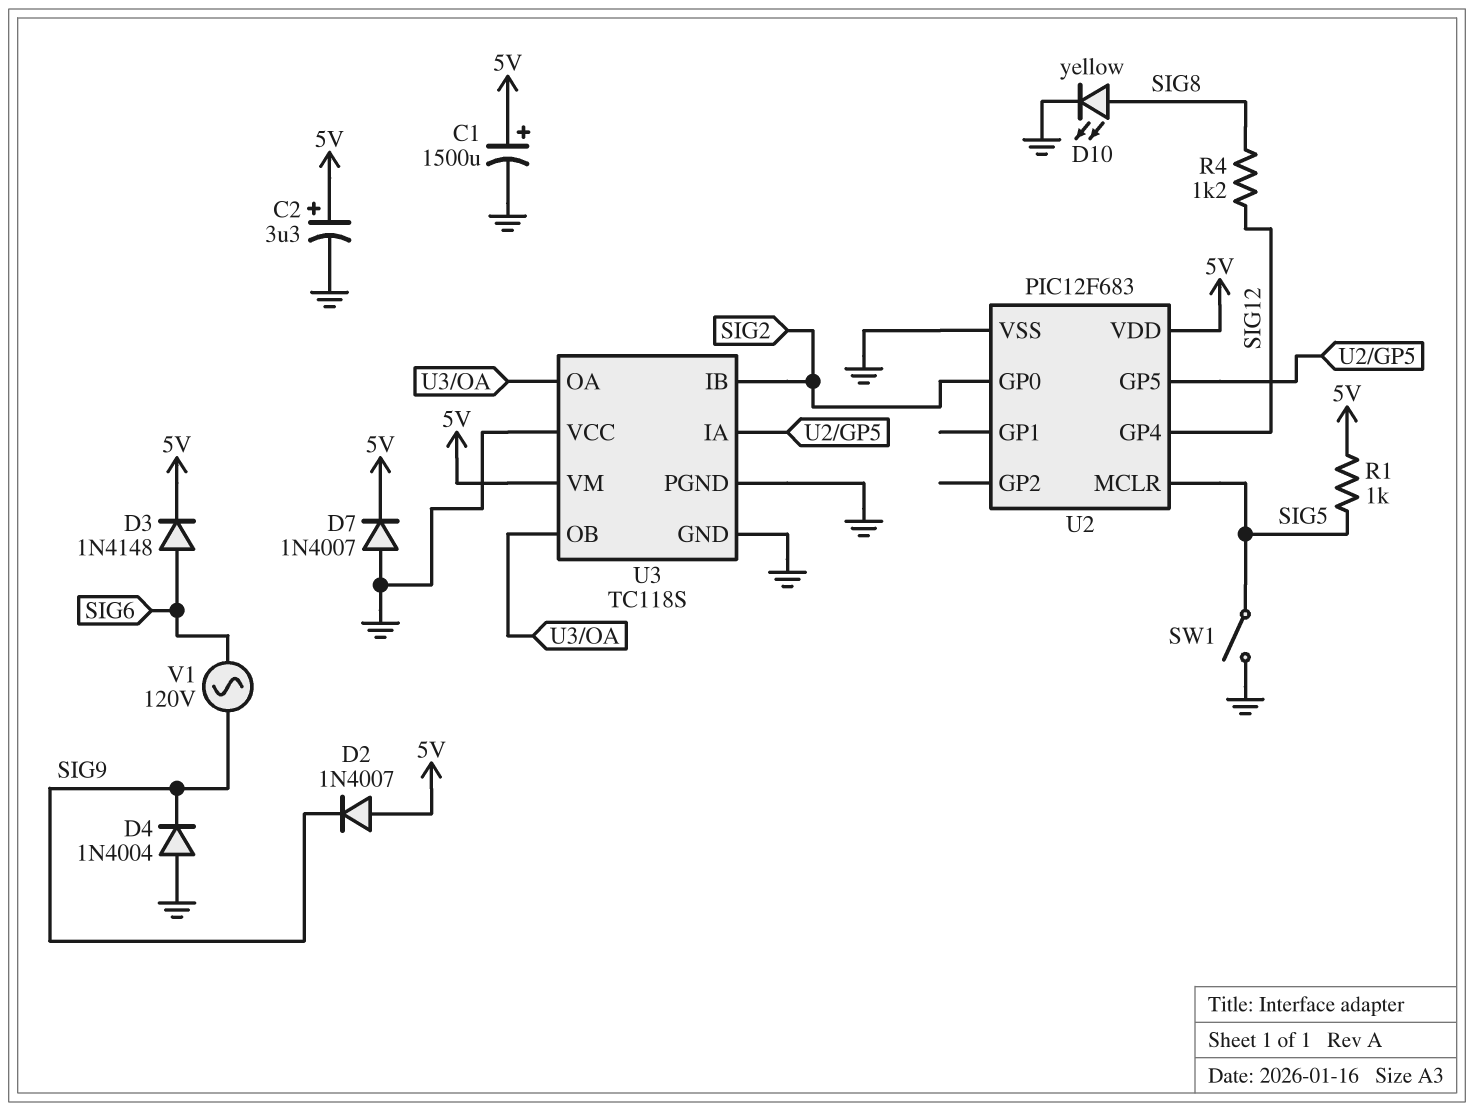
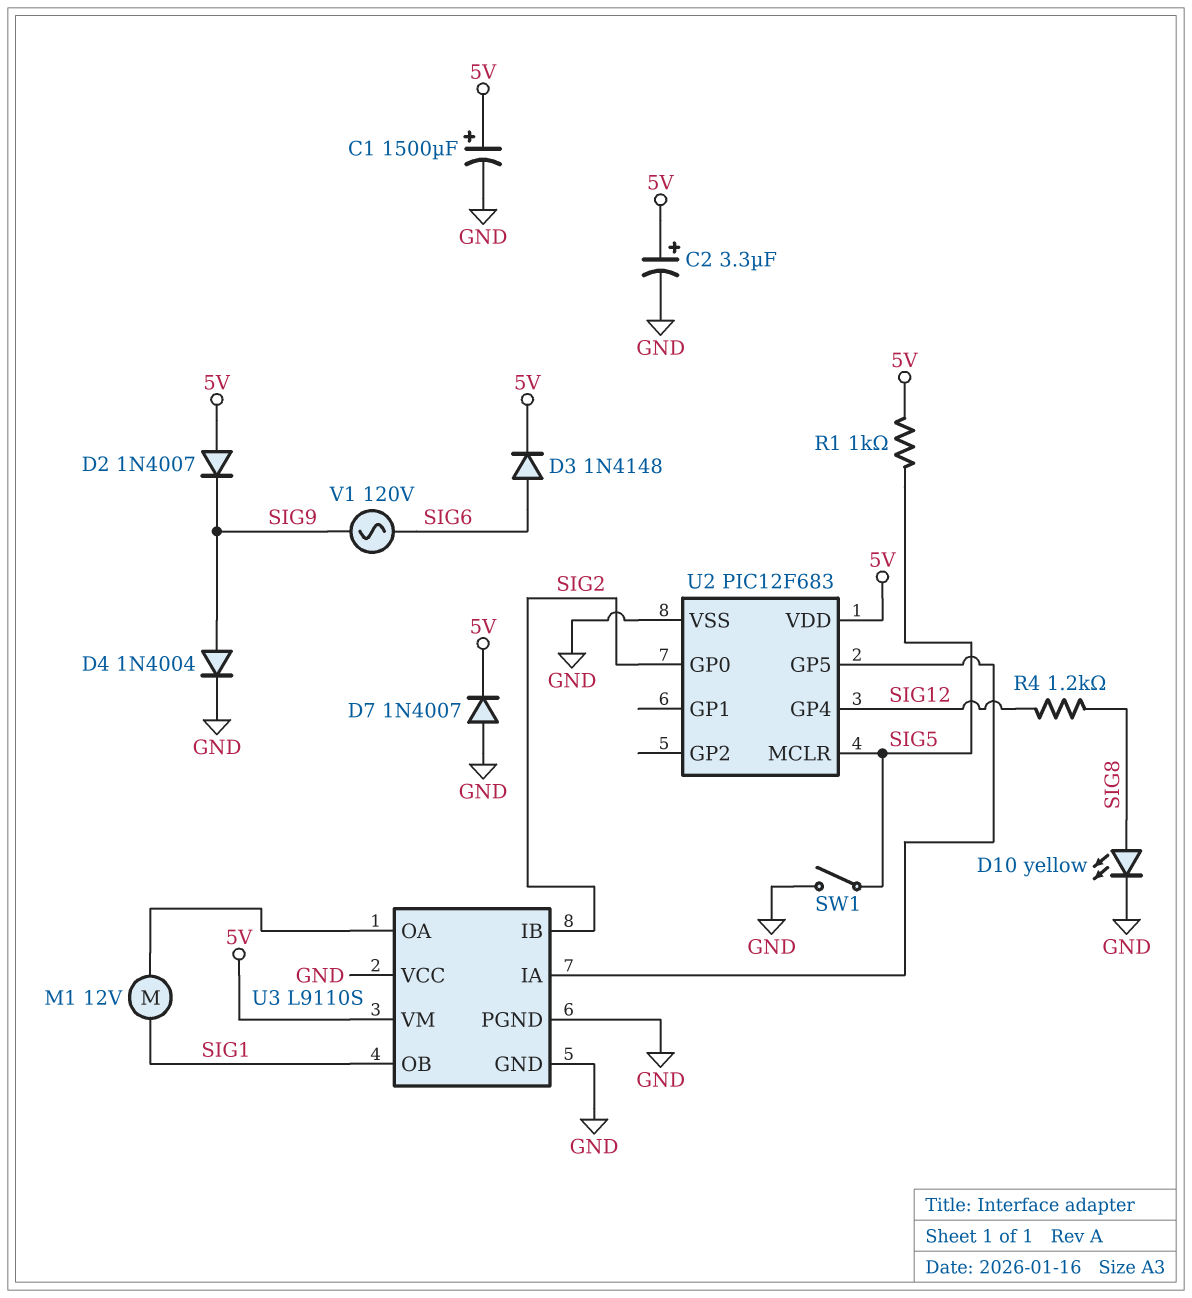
D4: diode 1N4004 (A GND, K SIG9) -> diode 1N4004 (A SIG9, K GND)
M1: none -> motor 12V (SIG1, U3/OA)
U3: TC118S -> L9110S
U3 pin OB: U3/OA -> SIG1

